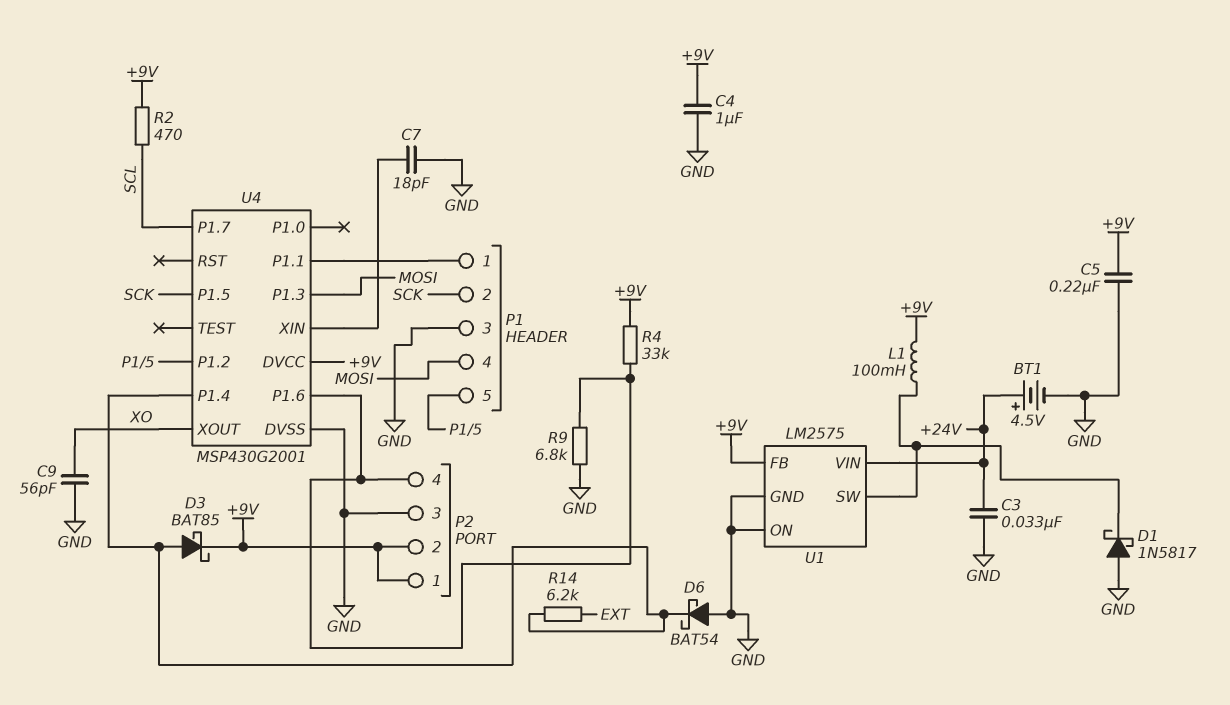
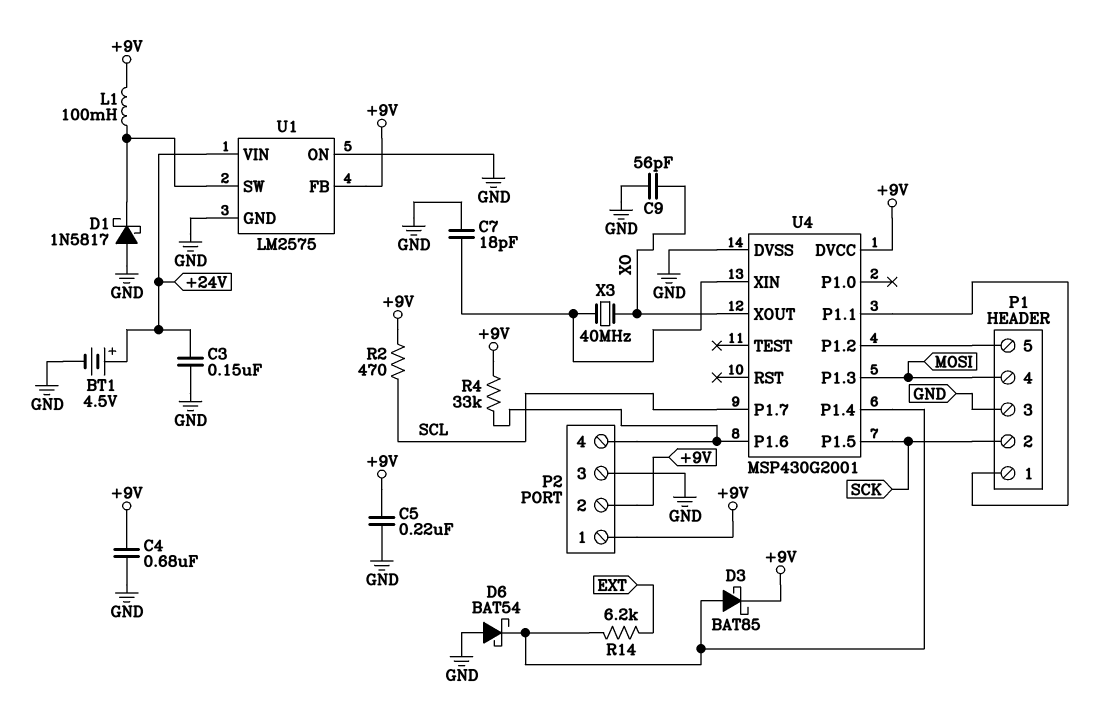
C3: 33nF (+24V, GND) -> 150nF (+24V, GND)
C4: 1uF (+9V, GND) -> 680nF (+9V, GND)
R9: 6.8k (GND, P2/4) -> none
X3: none -> 40MHz (U4/XIN, XO)

